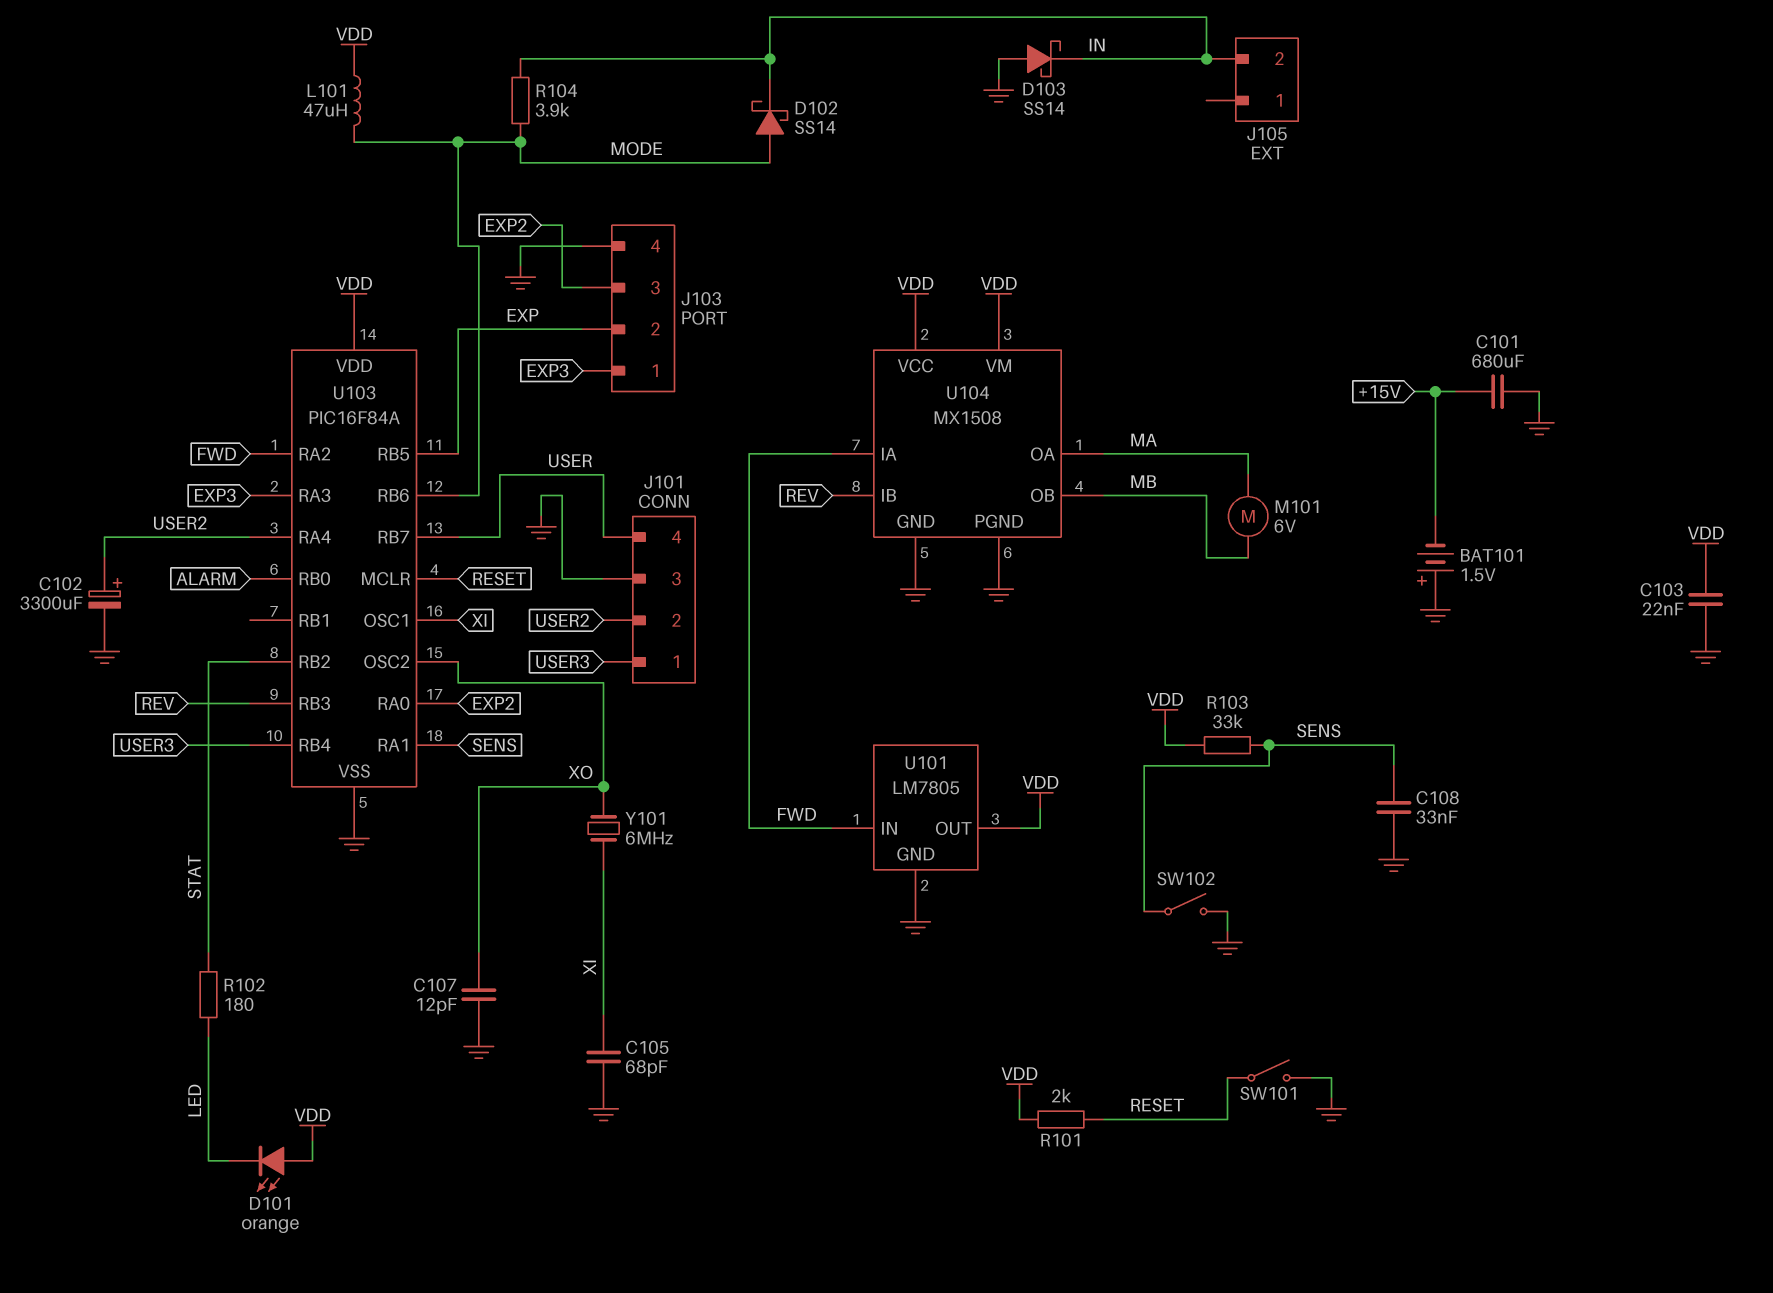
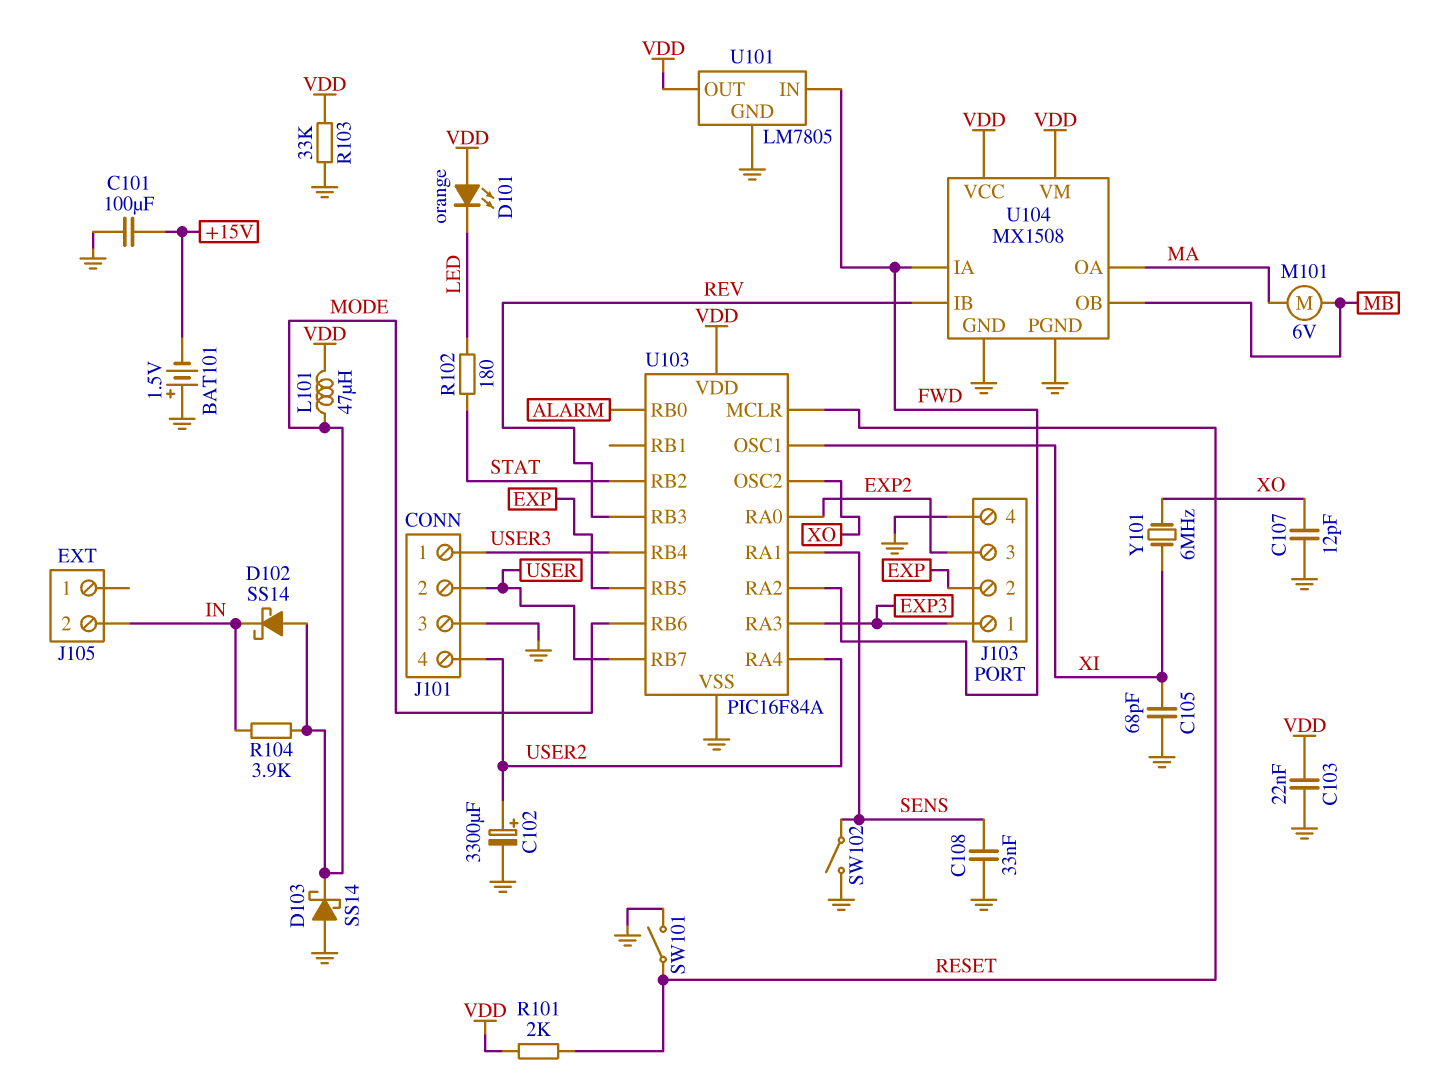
C101: 680uF (+15V, GND) -> 100uF (+15V, GND)
D103: schottky SS14 (A GND, K IN) -> schottky SS14 (A GND, K MODE)
J101 pin 2: USER2 -> USER
J101 pin 4: USER -> USER2
R103: 33k (SENS, VDD) -> 33k (GND, VDD)

